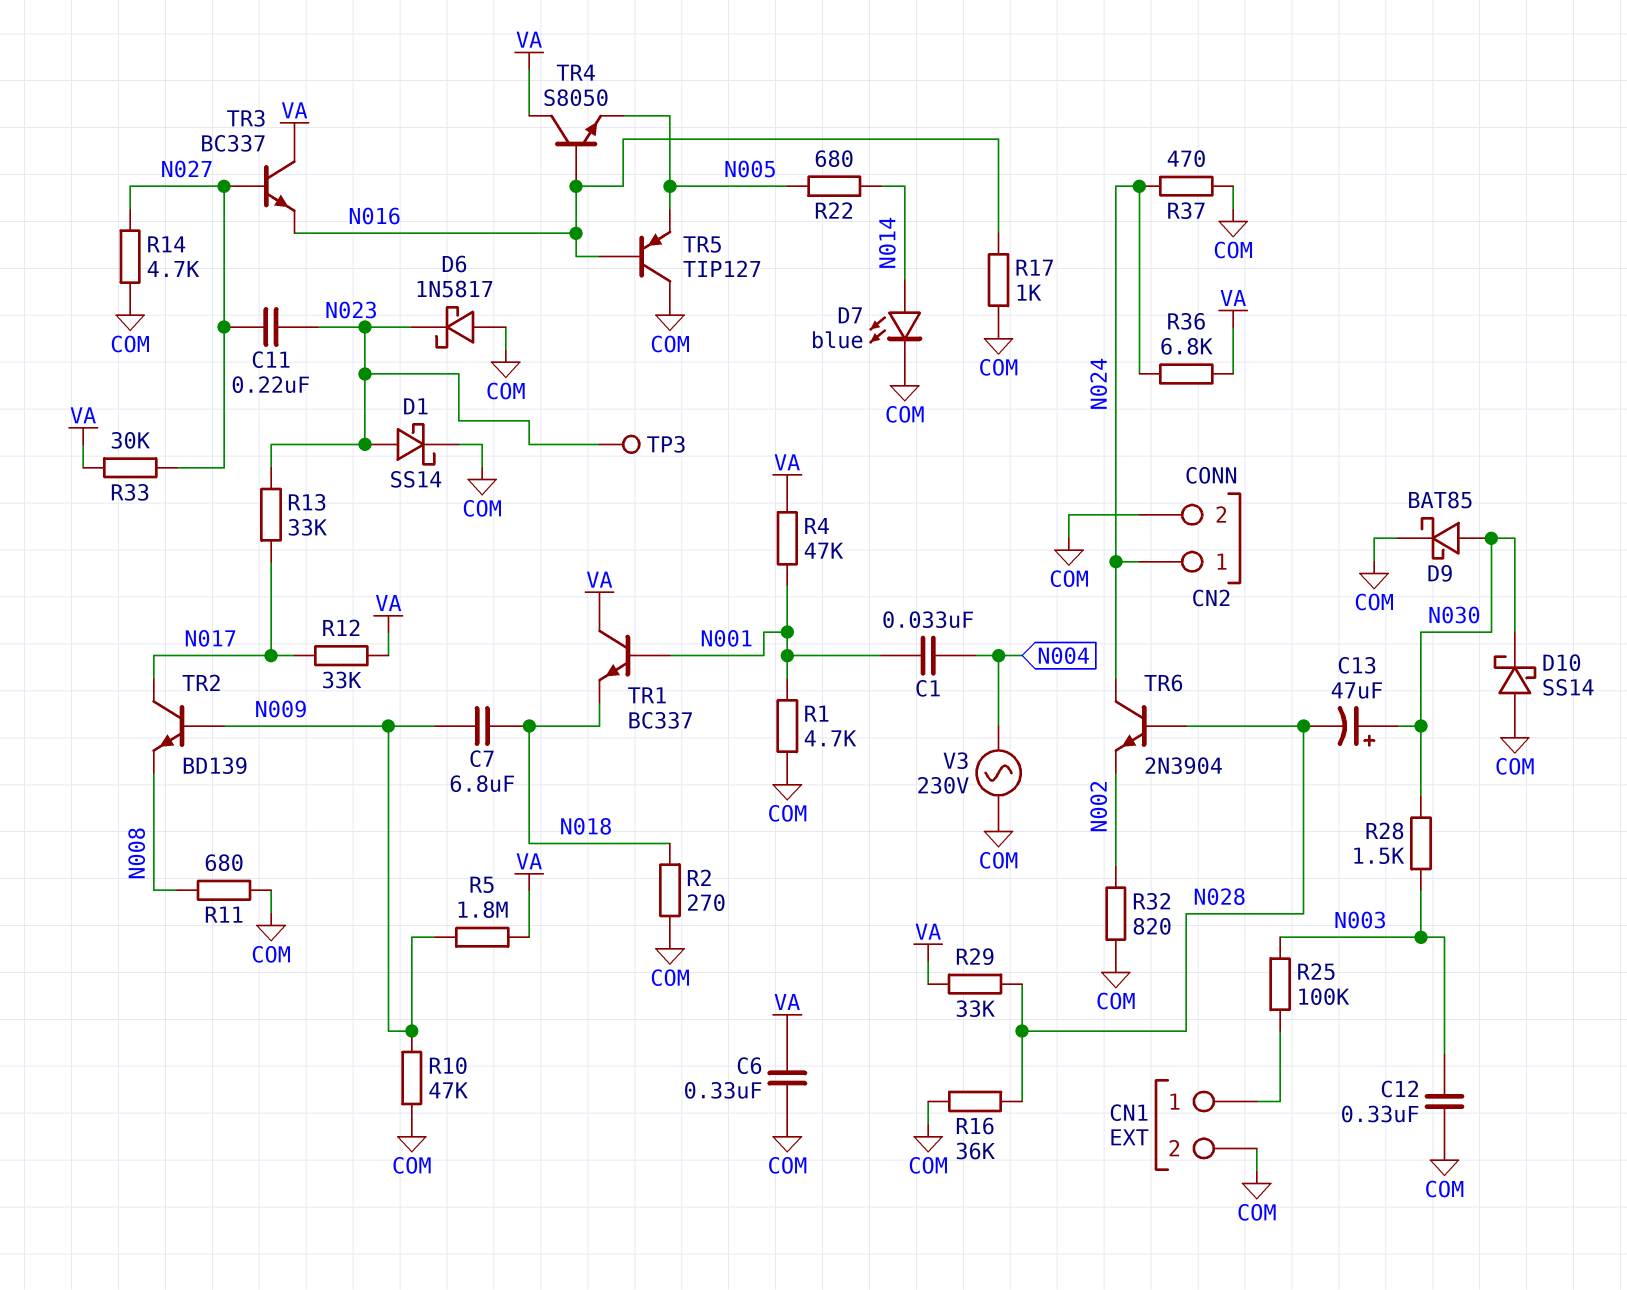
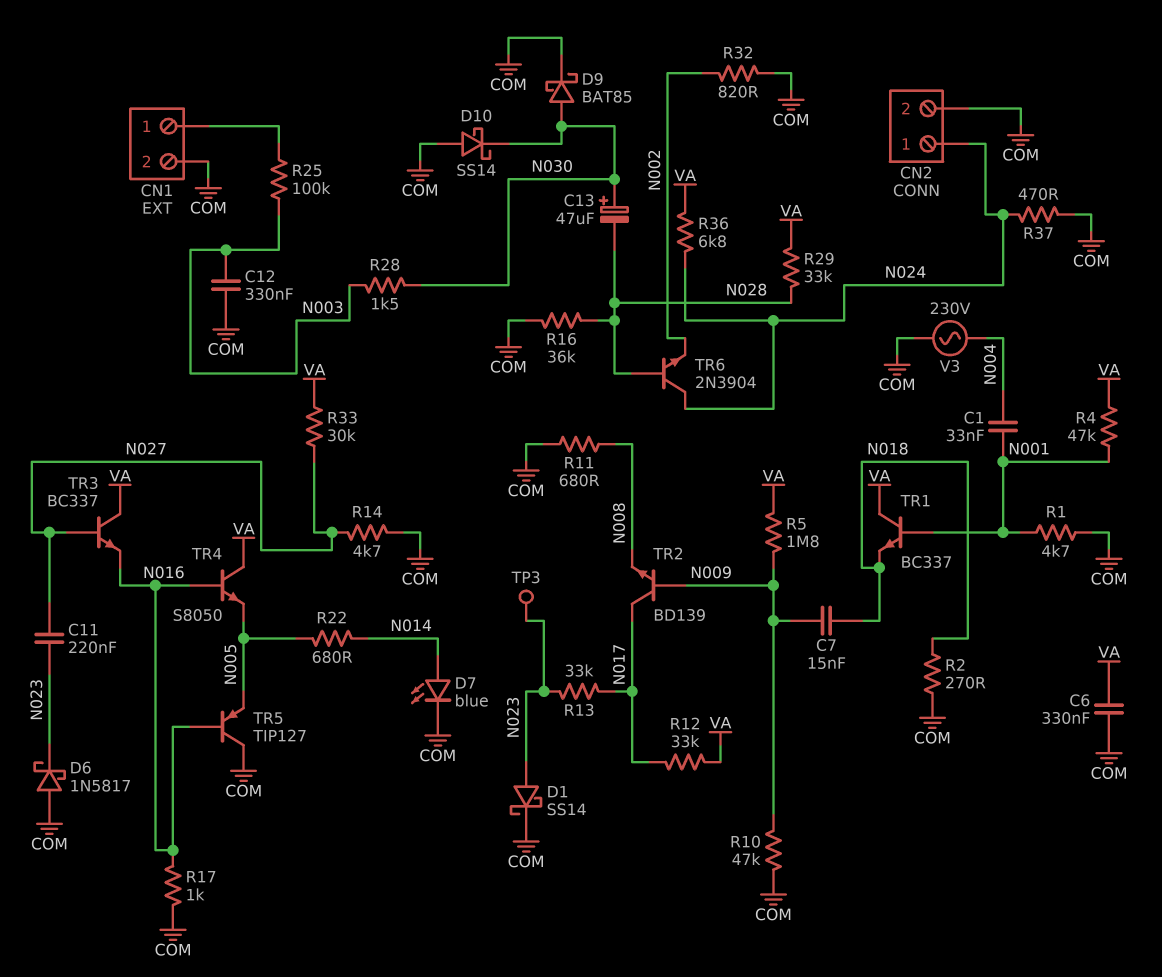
C7: 6.8uF (N009, N018) -> 15nF (N009, N018)

